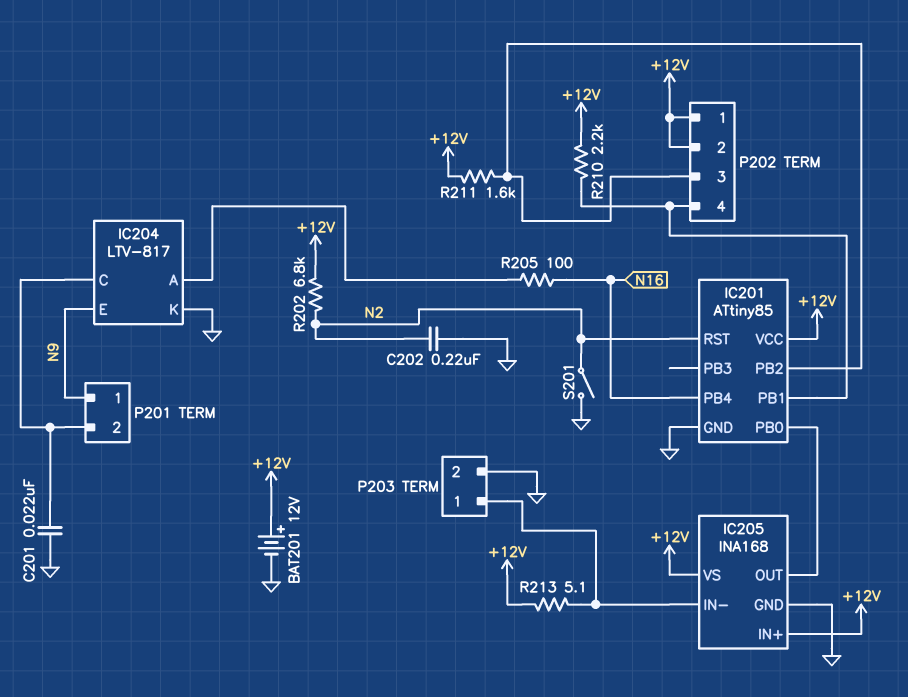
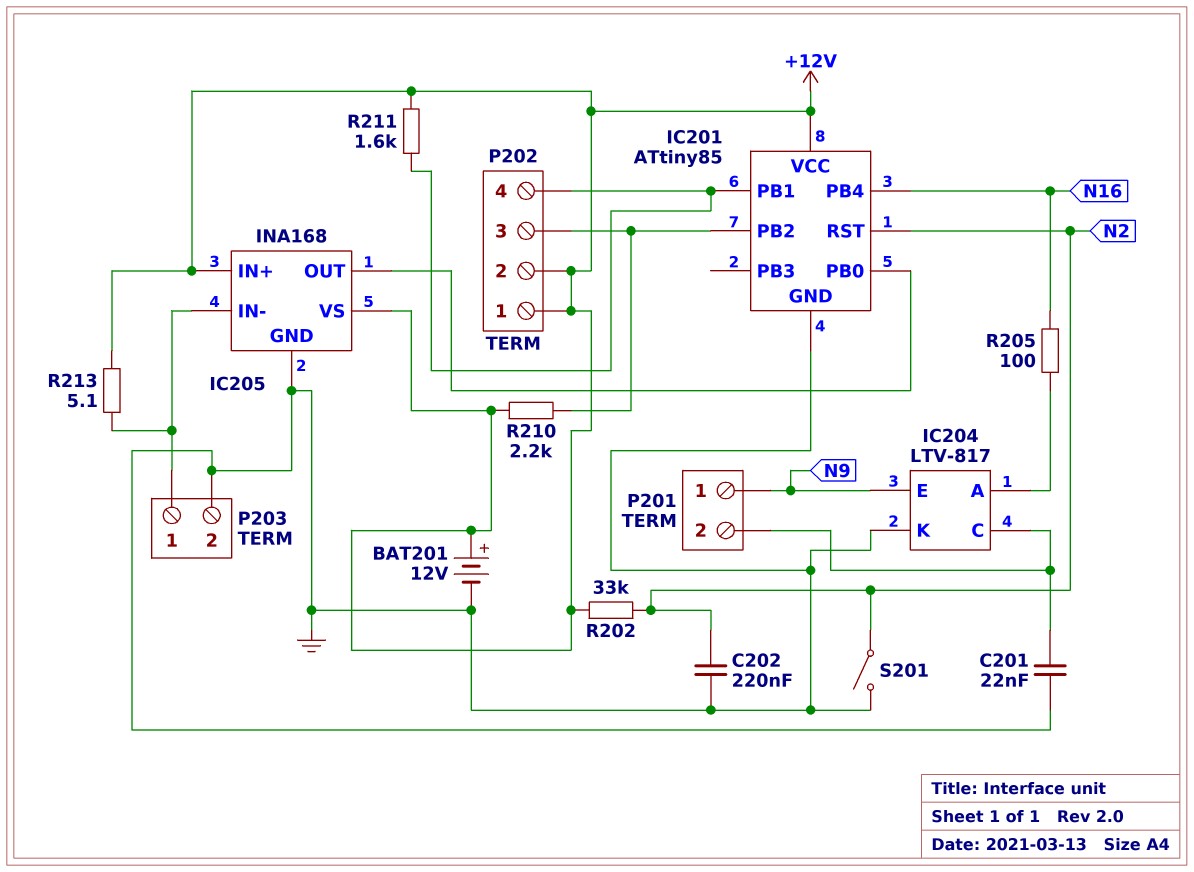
R202: 6.8k (+12V, N2) -> 33k (+12V, N2)
R210: 2.2k (+12V, IC201/PB1) -> 2.2k (+12V, IC201/PB2)
R211: 1.6k (+12V, IC201/PB2) -> 1.6k (+12V, IC201/PB1)

